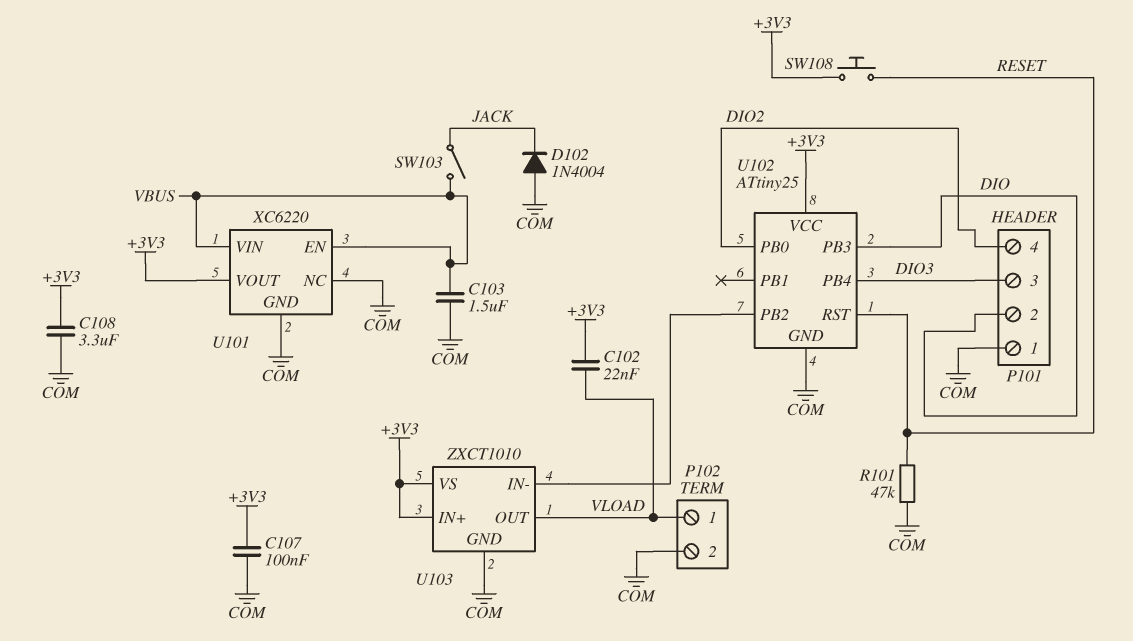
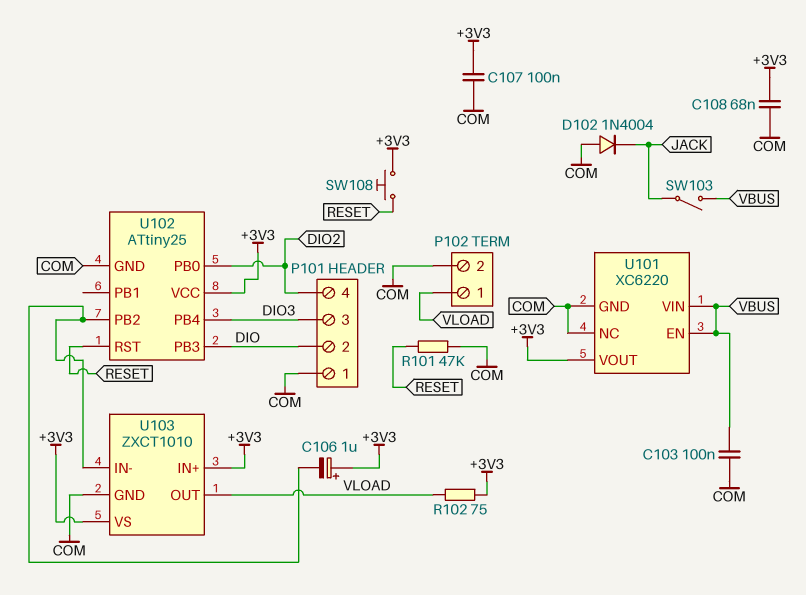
C102: 22nF (+3V3, VLOAD) -> none
C103: 1.5uF (COM, VBUS) -> 100nF (COM, VBUS)
C106: none -> 1uF (plus +3V3, minus U102/PB2)
C108: 3.3uF (+3V3, COM) -> 68nF (+3V3, COM)
R102: none -> 75 (+3V3, VLOAD)

